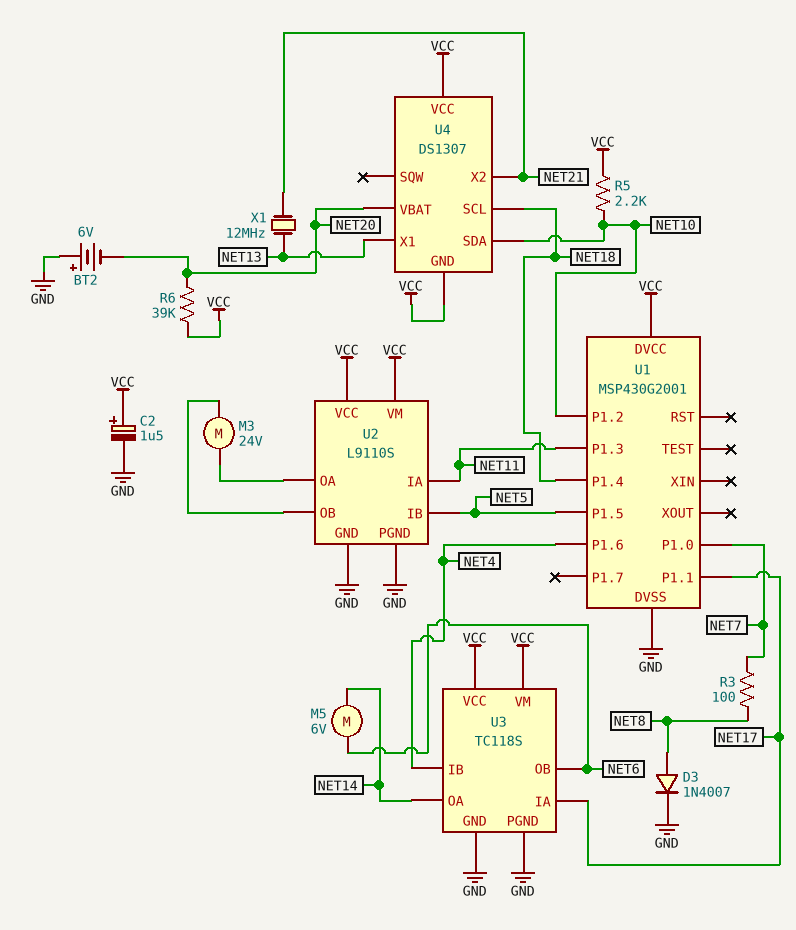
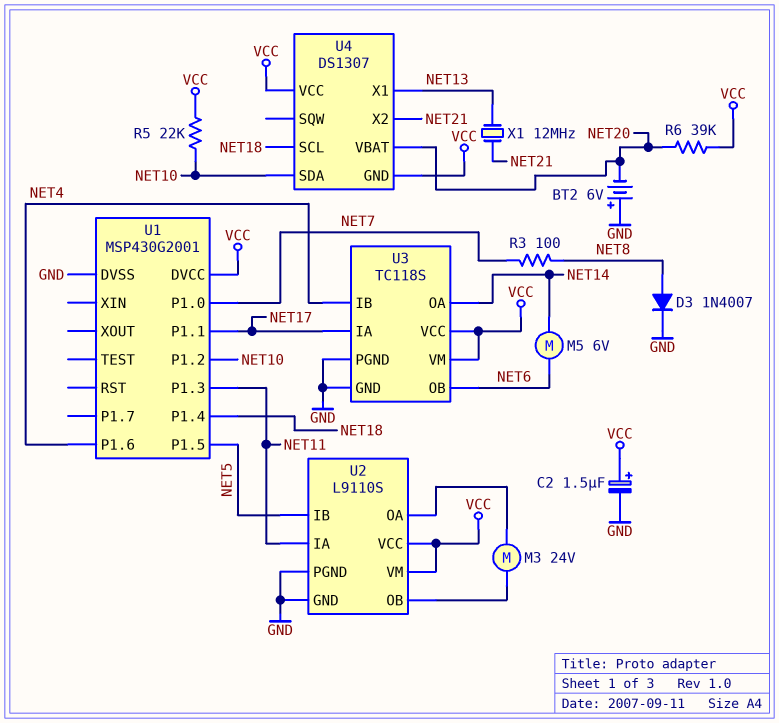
R5: 2.2k (NET10, VCC) -> 22k (NET10, VCC)

